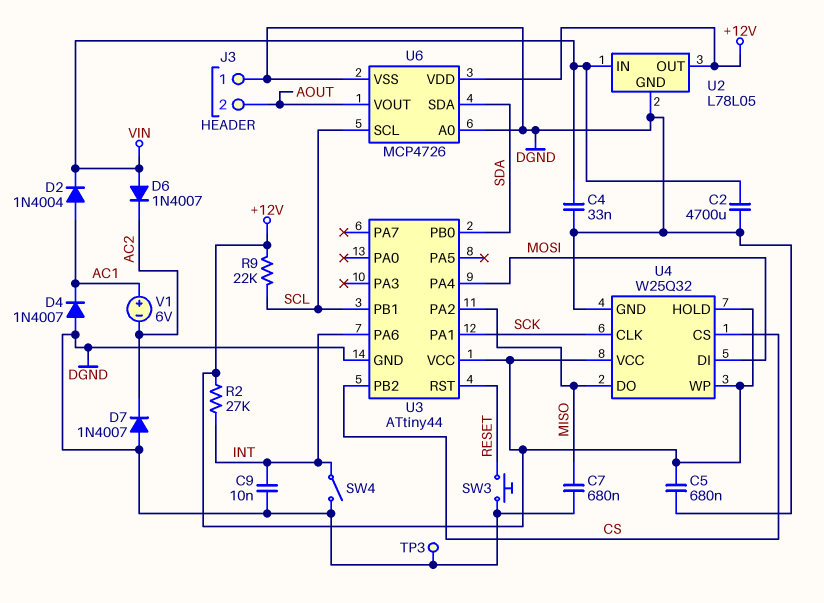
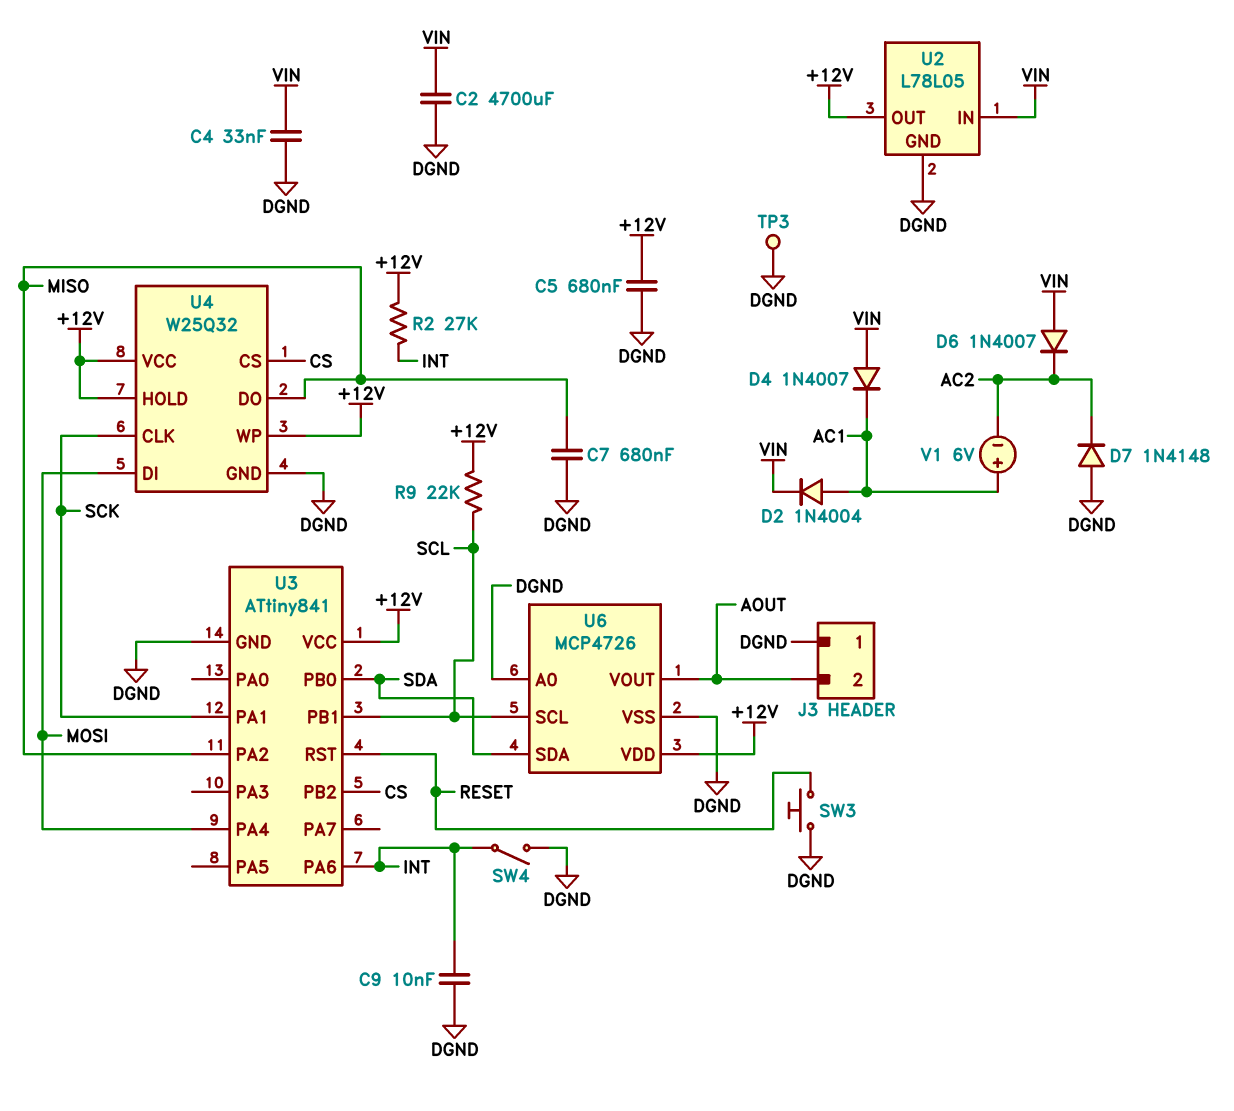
D4: diode 1N4007 (A DGND, K AC1) -> diode 1N4007 (A VIN, K AC1)
D7: diode 1N4007 (A DGND, K AC2) -> diode 1N4148 (A DGND, K AC2)
U3: ATtiny44 -> ATtiny841

